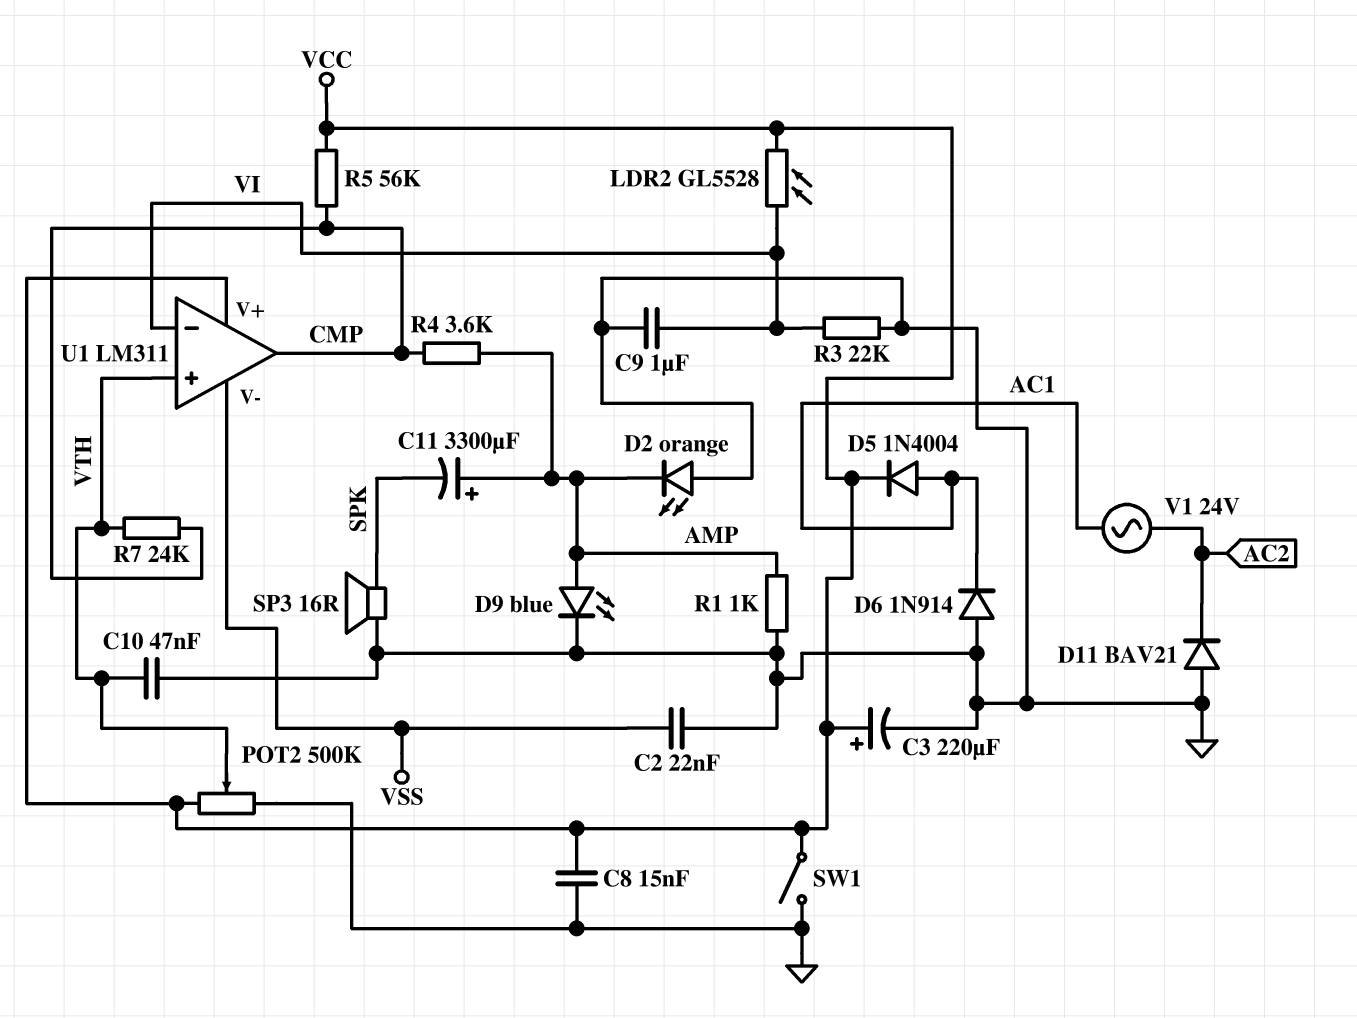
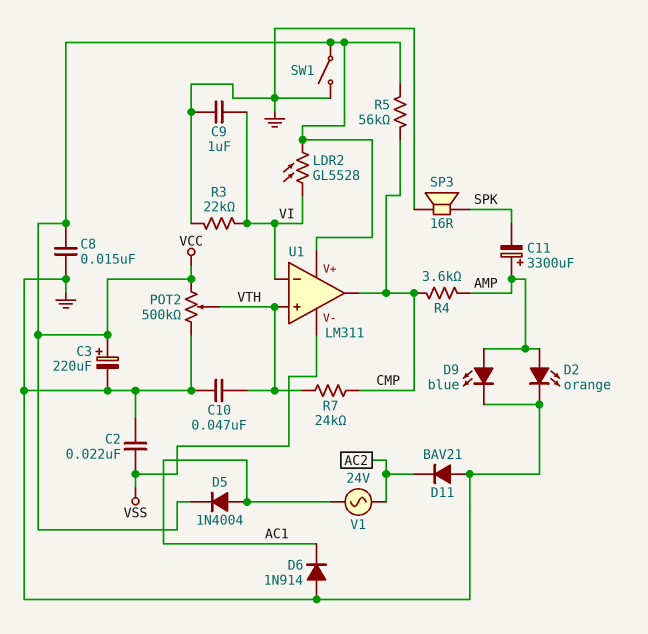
D2: LED orange (A GND, K AMP) -> LED orange (A AMP, K GND)
R1: 1k (AMP, GND) -> none

